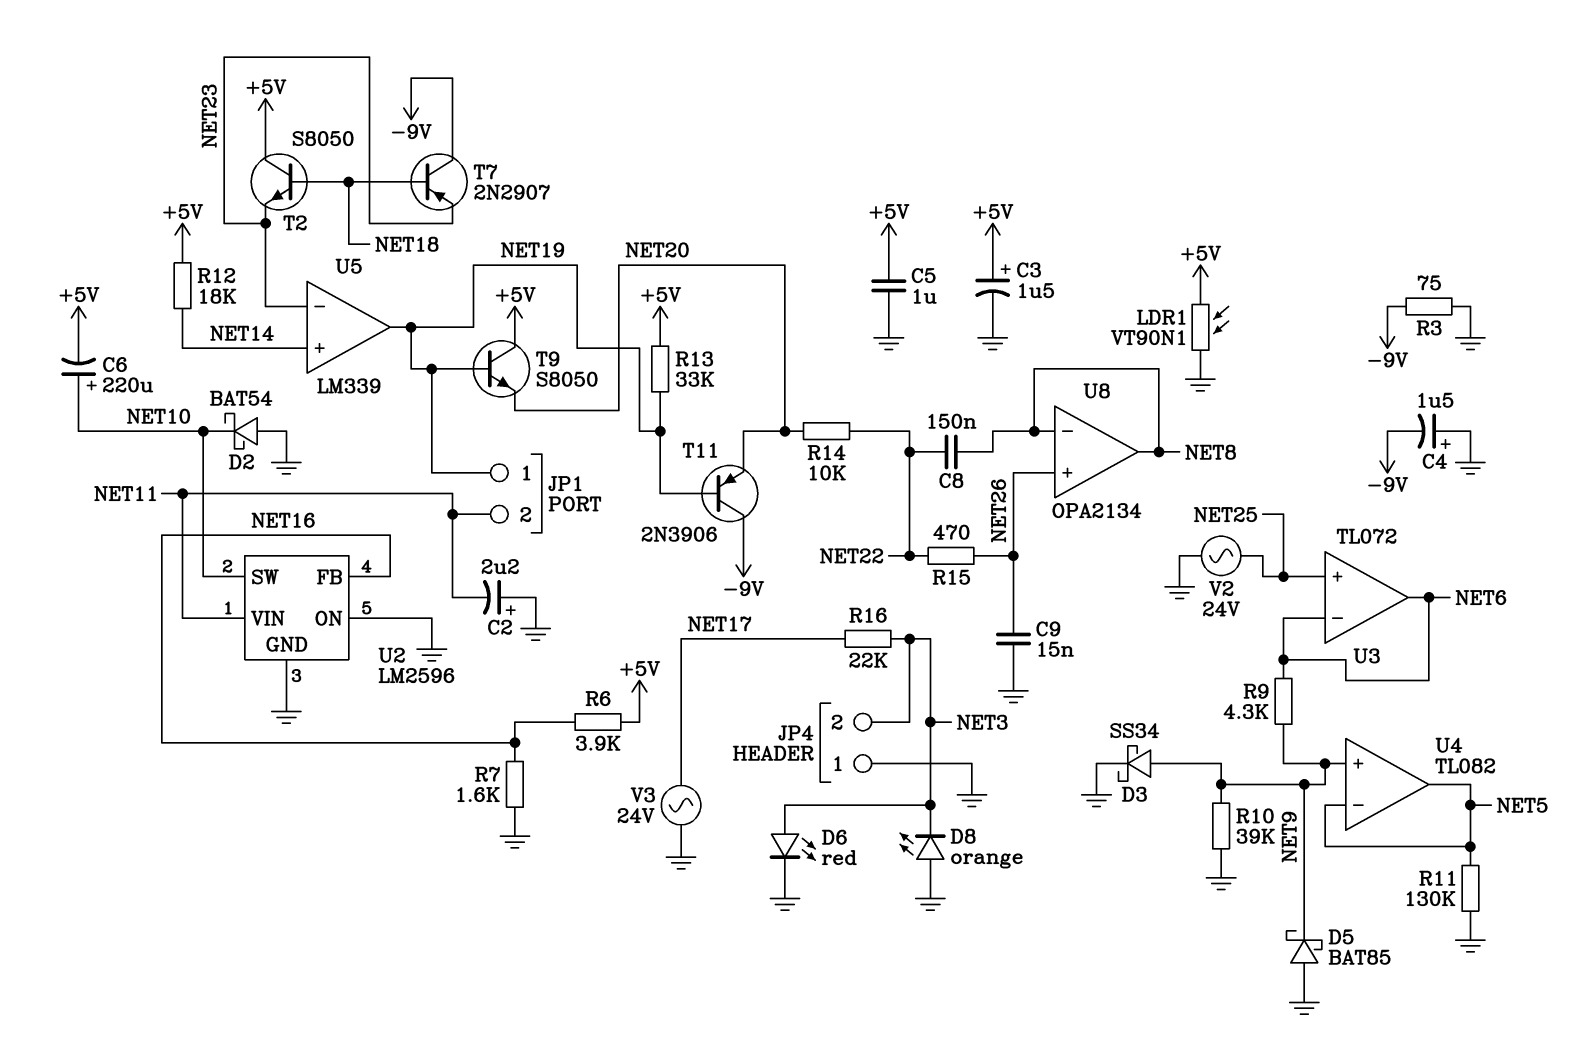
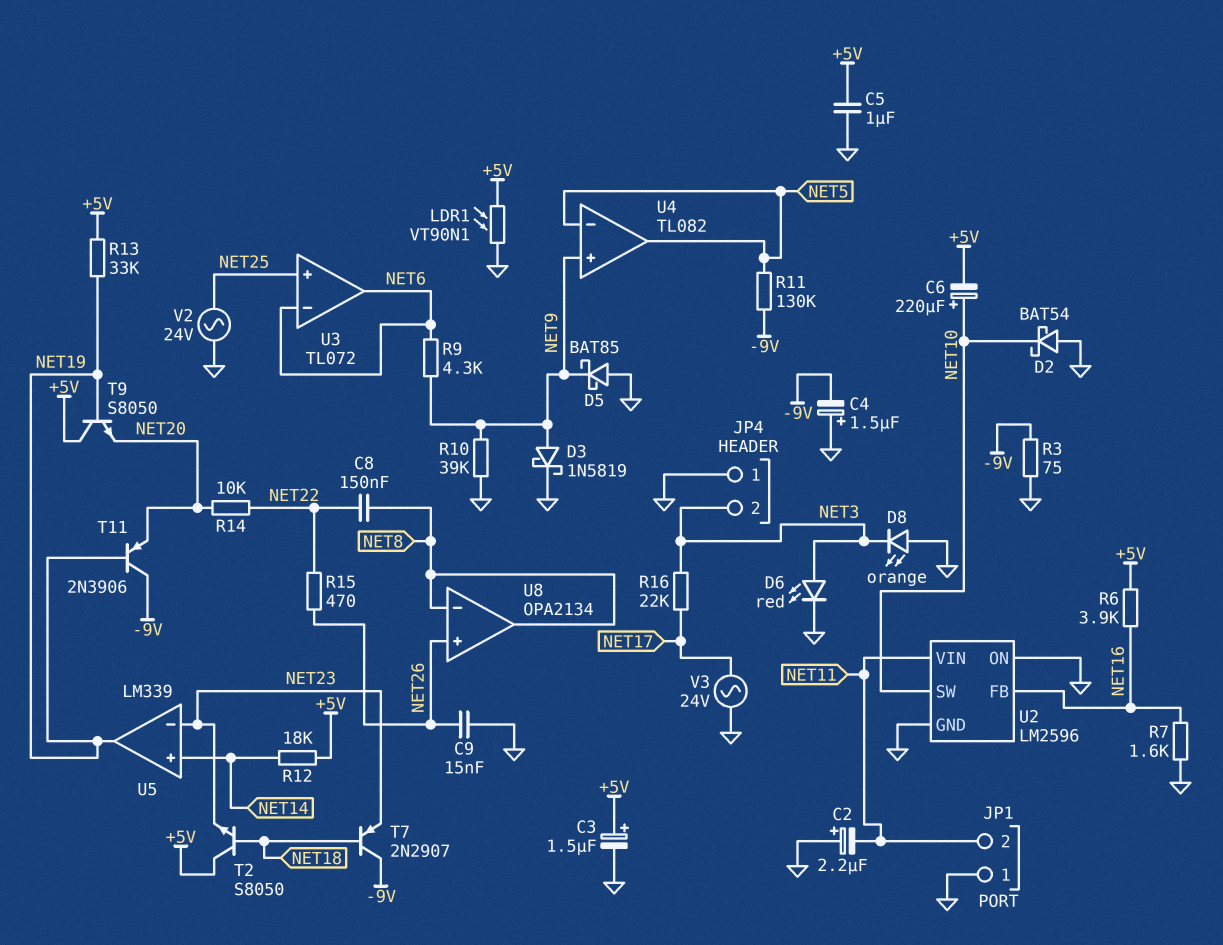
D3: schottky SS34 (A NET9, K GND) -> schottky 1N5819 (A NET9, K GND)
JP1 pin 1: NET19 -> GND
R11: 130k (GND, NET5) -> 130k (-9V, NET5)

